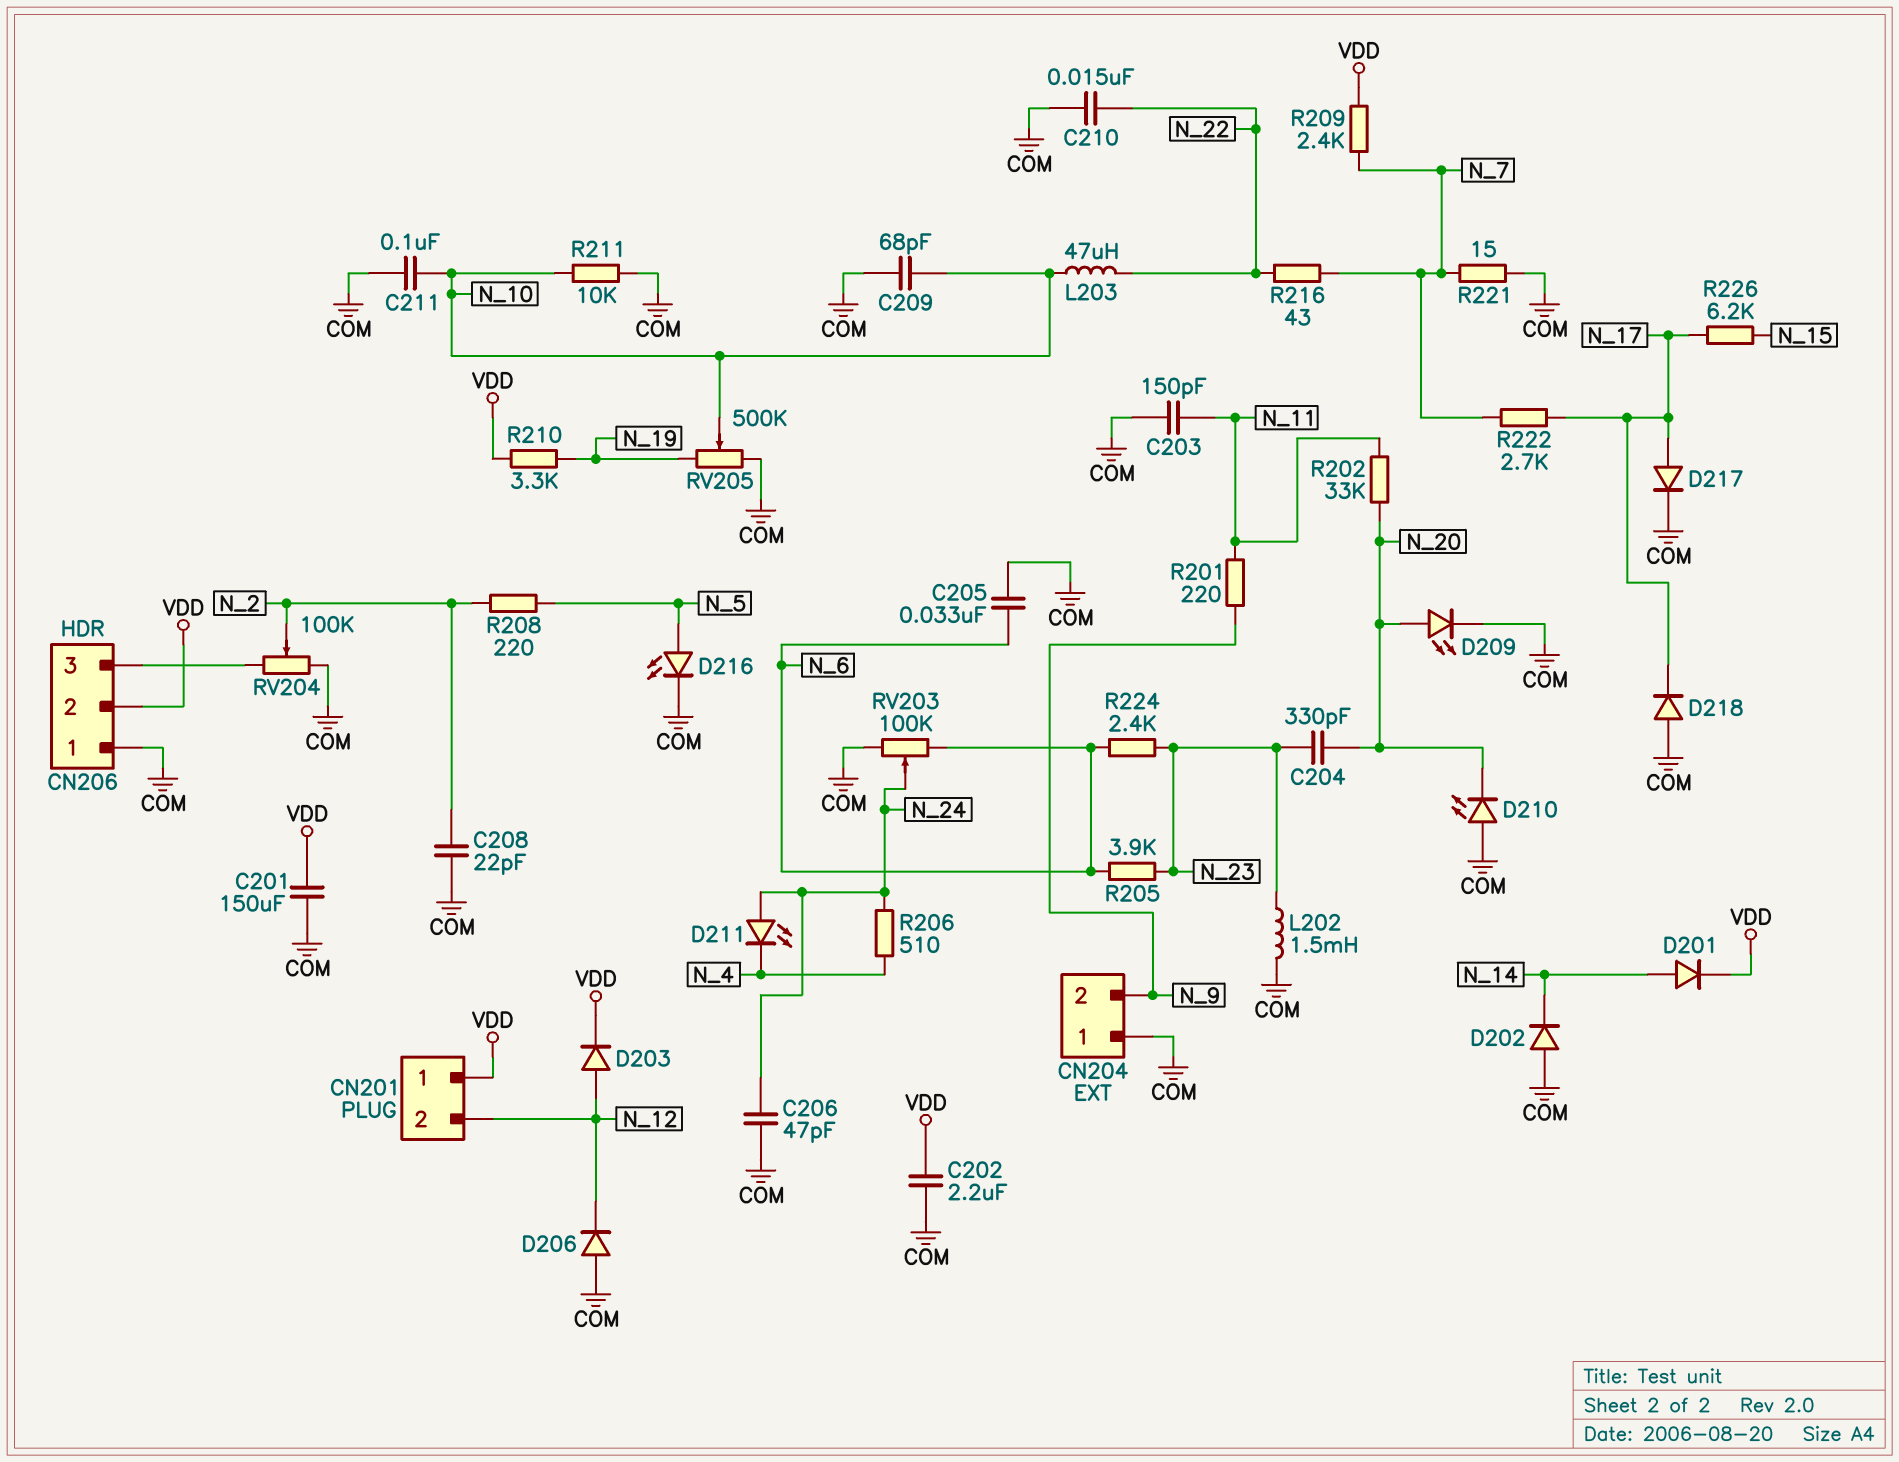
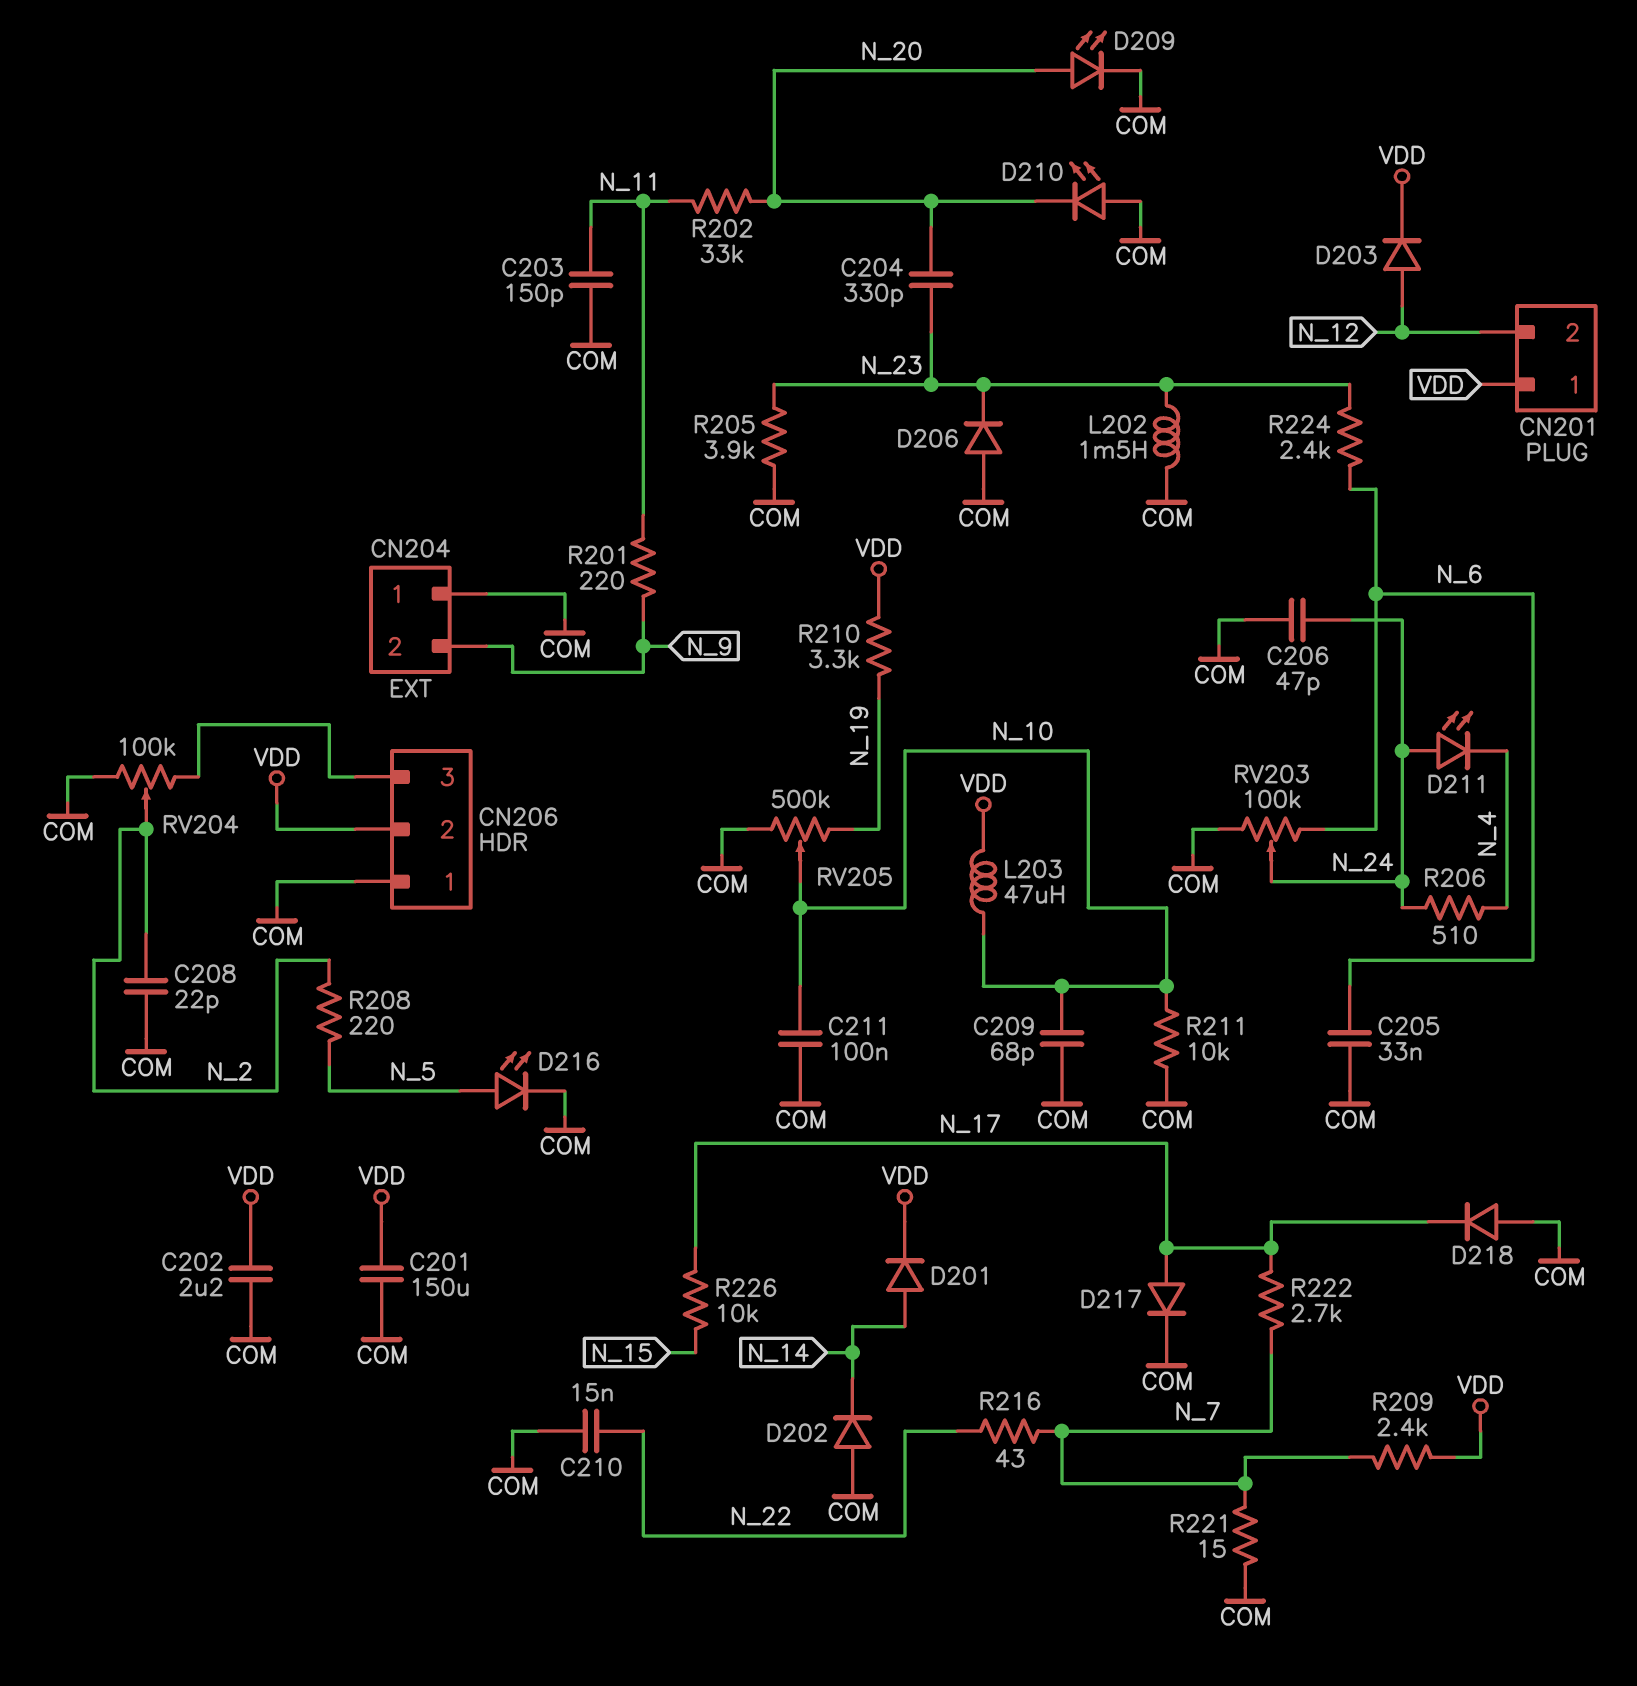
D206: diode (A COM, K N_12) -> diode (A COM, K N_23)
L203: 47uH (N_10, N_22) -> 47uH (N_10, VDD)
R205: 3.9k (N_6, N_23) -> 3.9k (COM, N_23)
R226: 6.2k (N_15, N_17) -> 10k (N_15, N_17)

